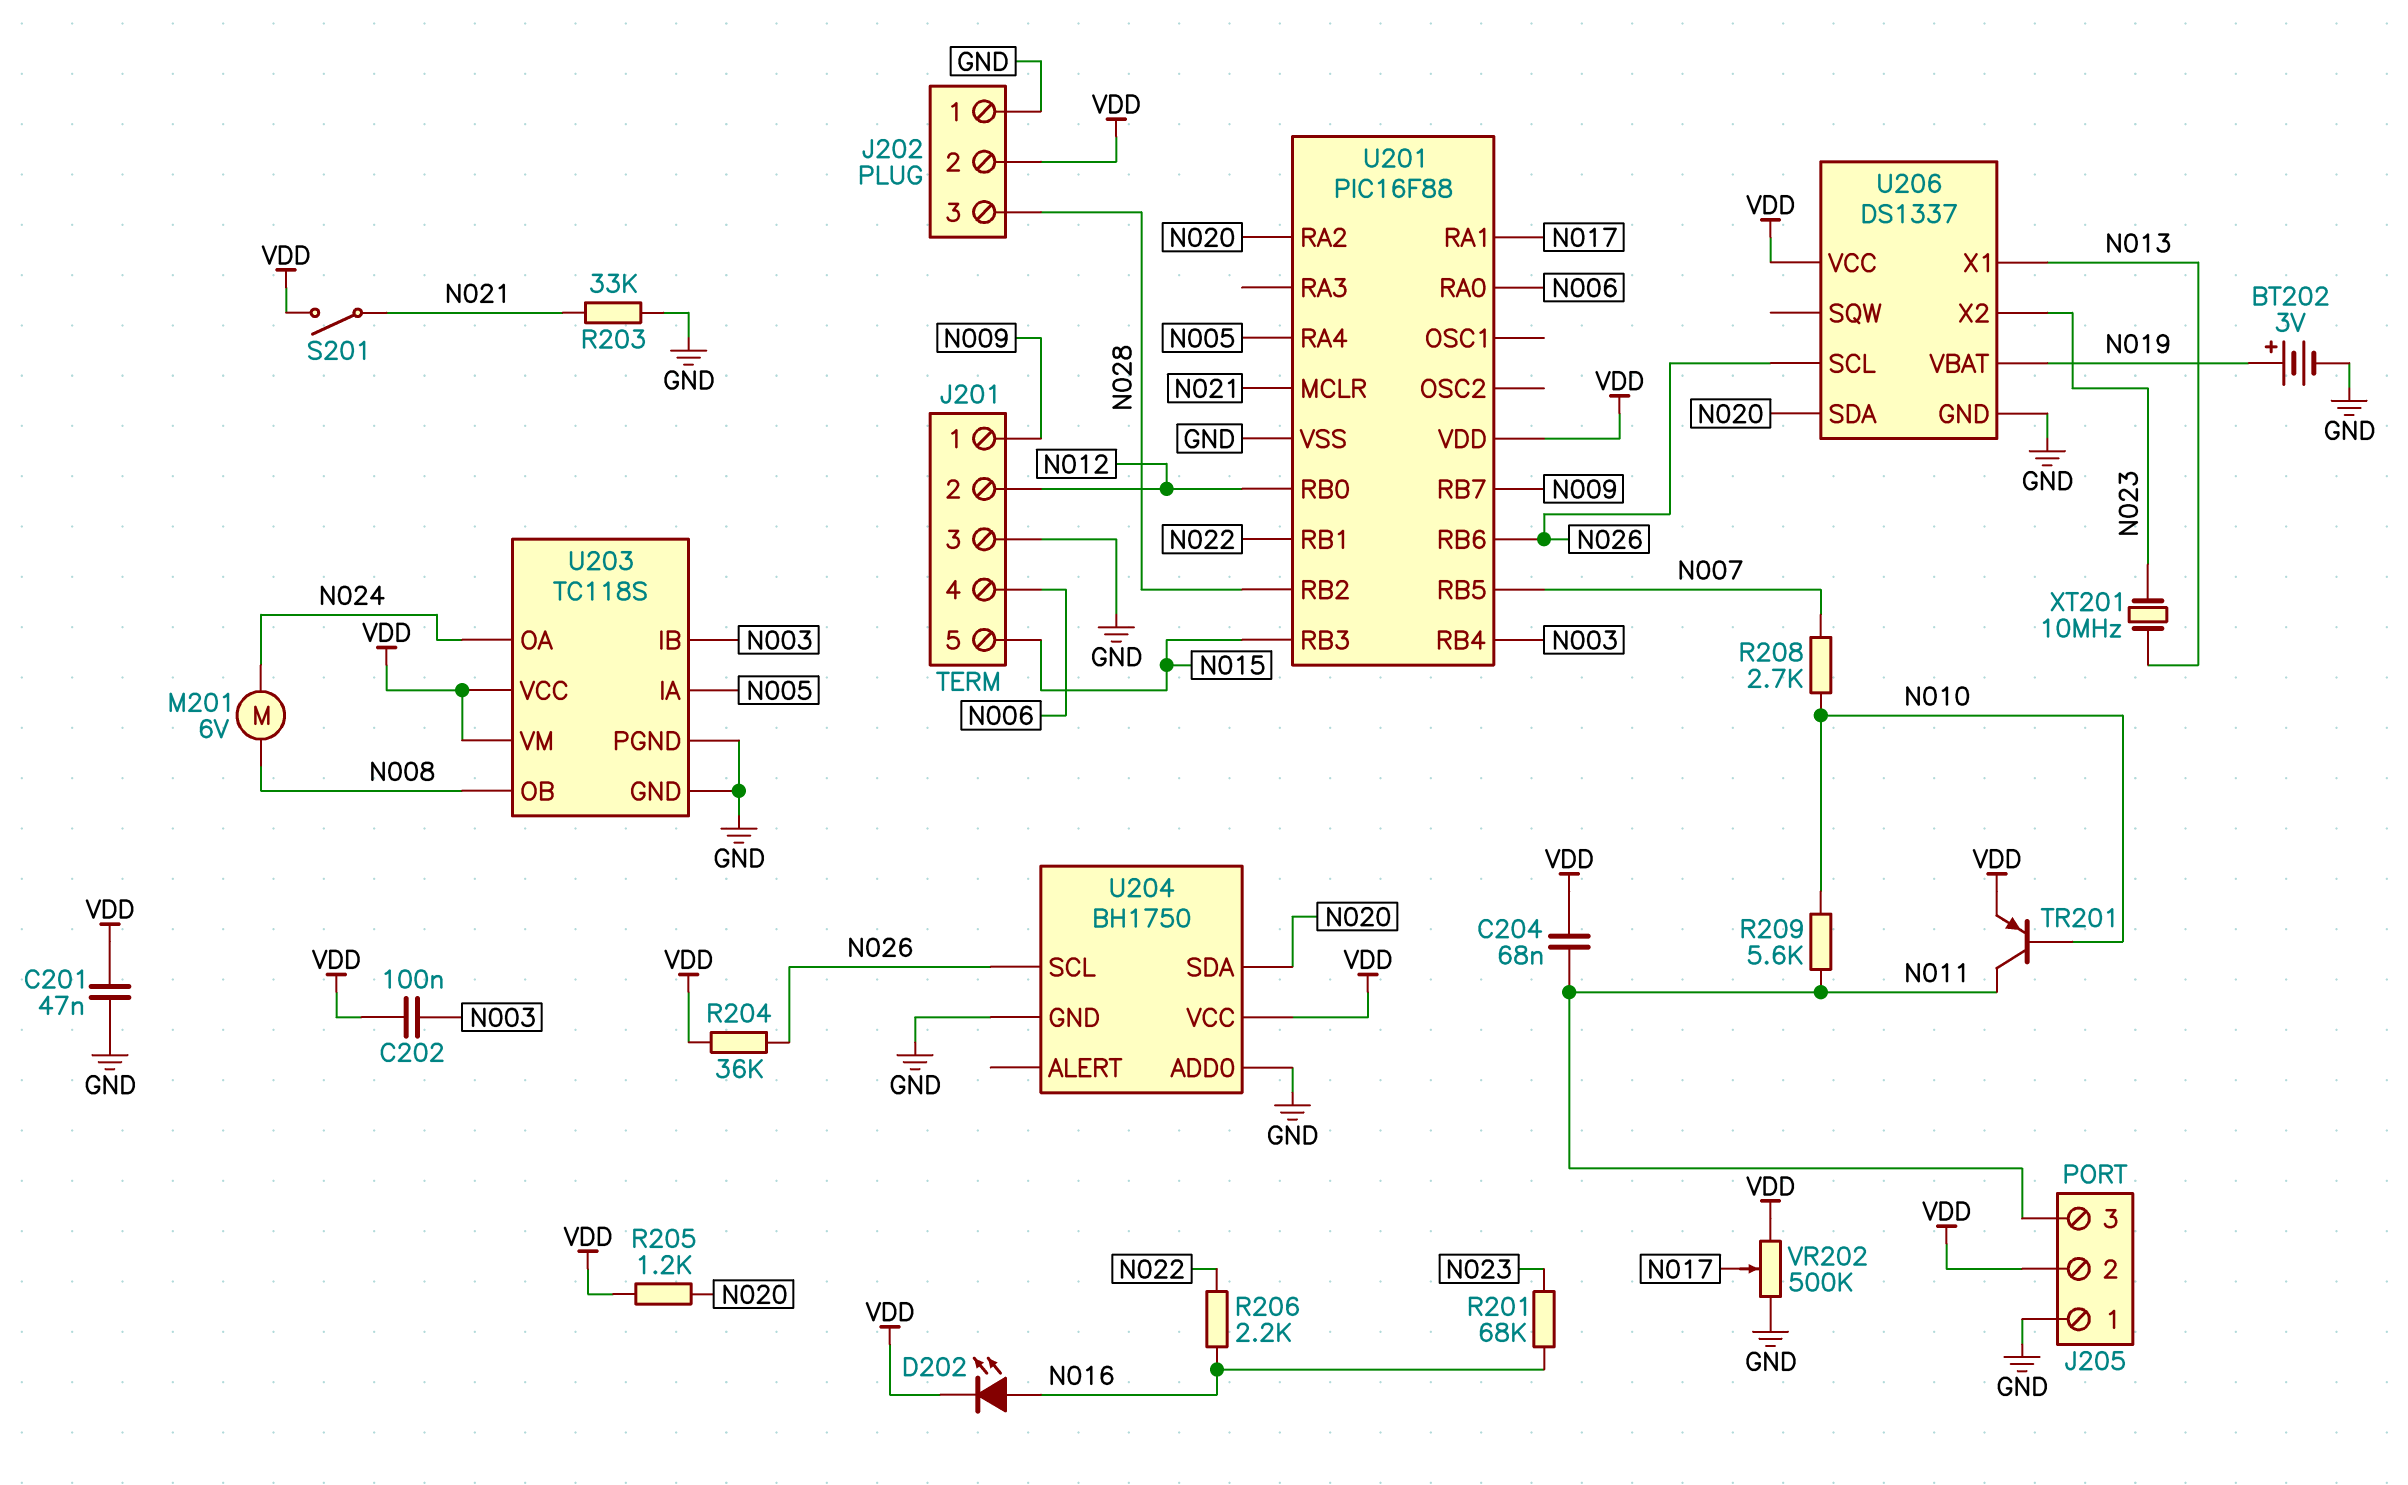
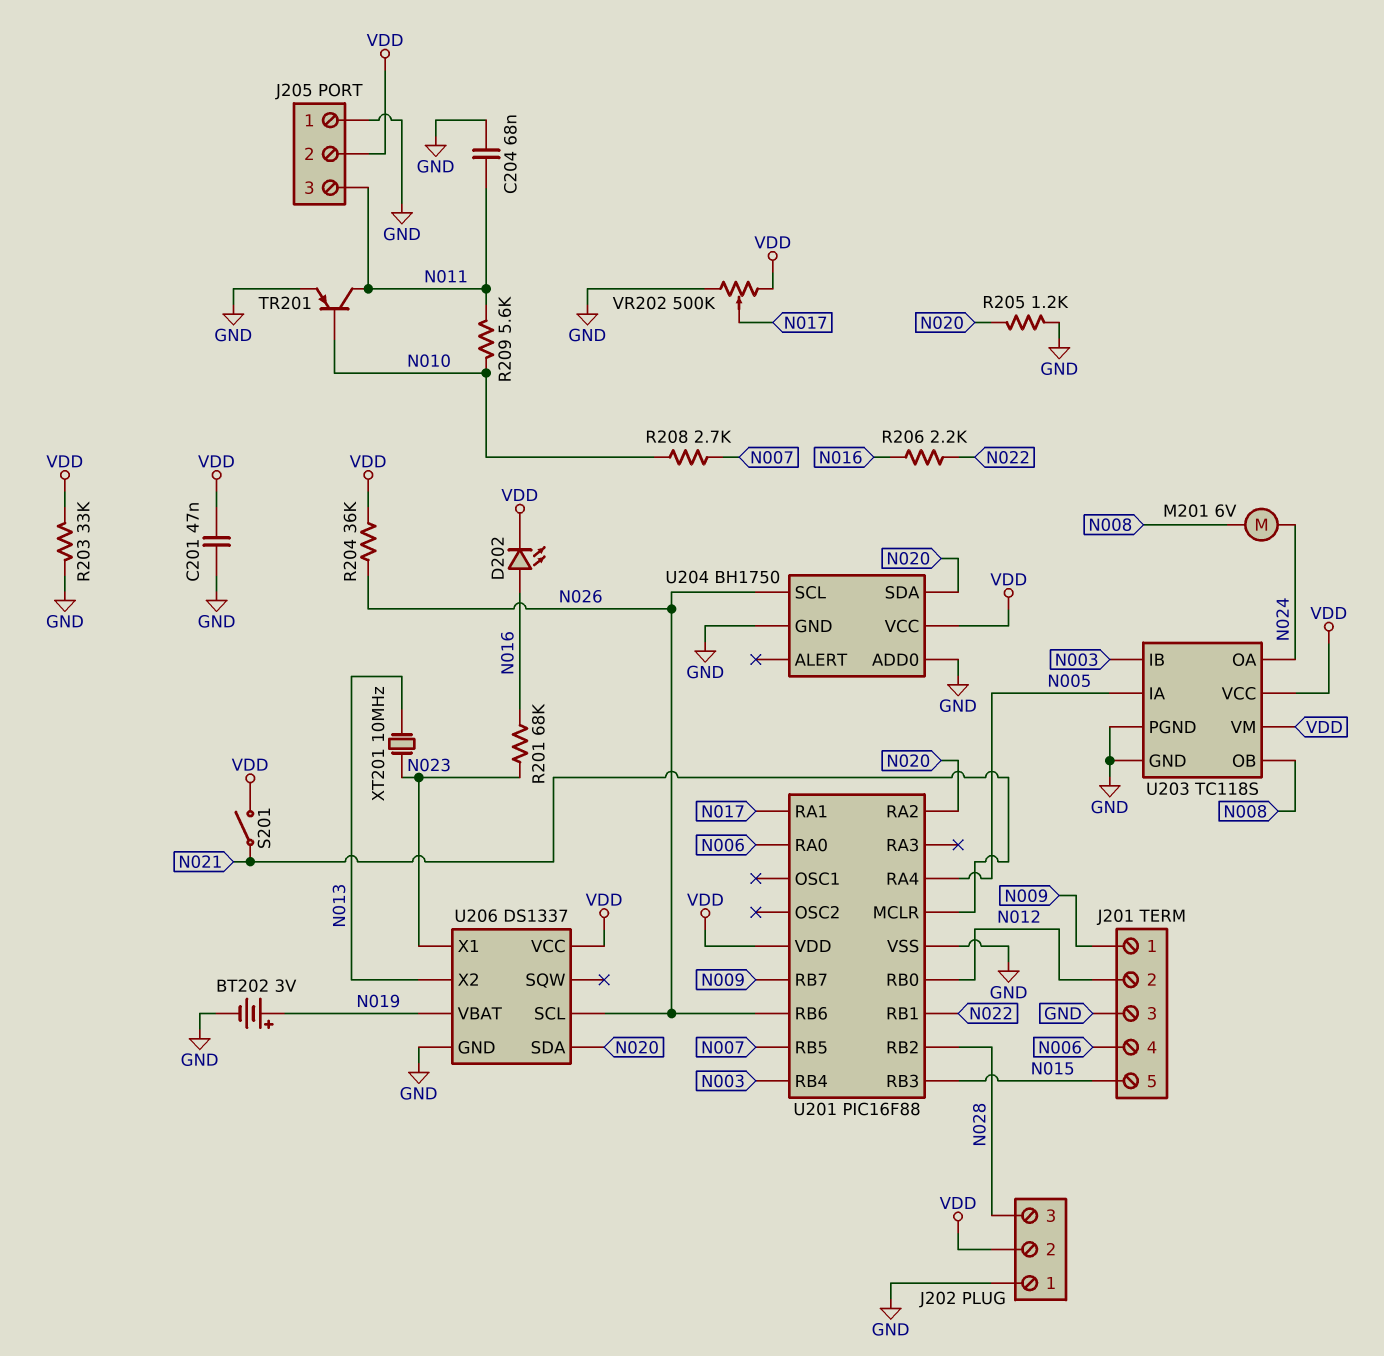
C202: 100nF (N003, VDD) -> none
C204: 68nF (N011, VDD) -> 68nF (GND, N011)
R203: 33k (GND, N021) -> 33k (GND, VDD)
R205: 1.2k (N020, VDD) -> 1.2k (GND, N020)
TR201: PNP (B N010, C N011, E VDD) -> PNP (B N010, C N011, E GND)
U206 pin X1: N013 -> N023
U206 pin X2: N023 -> N013

